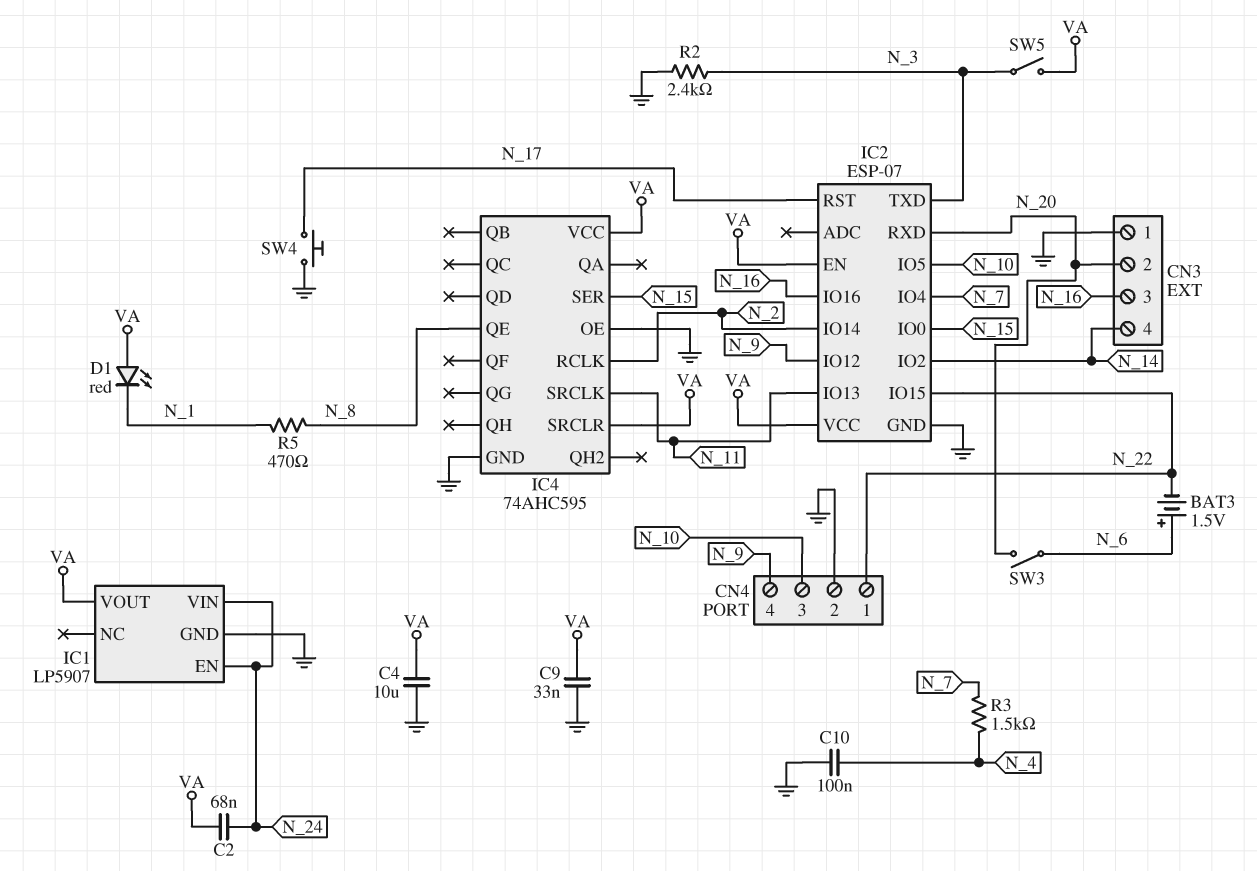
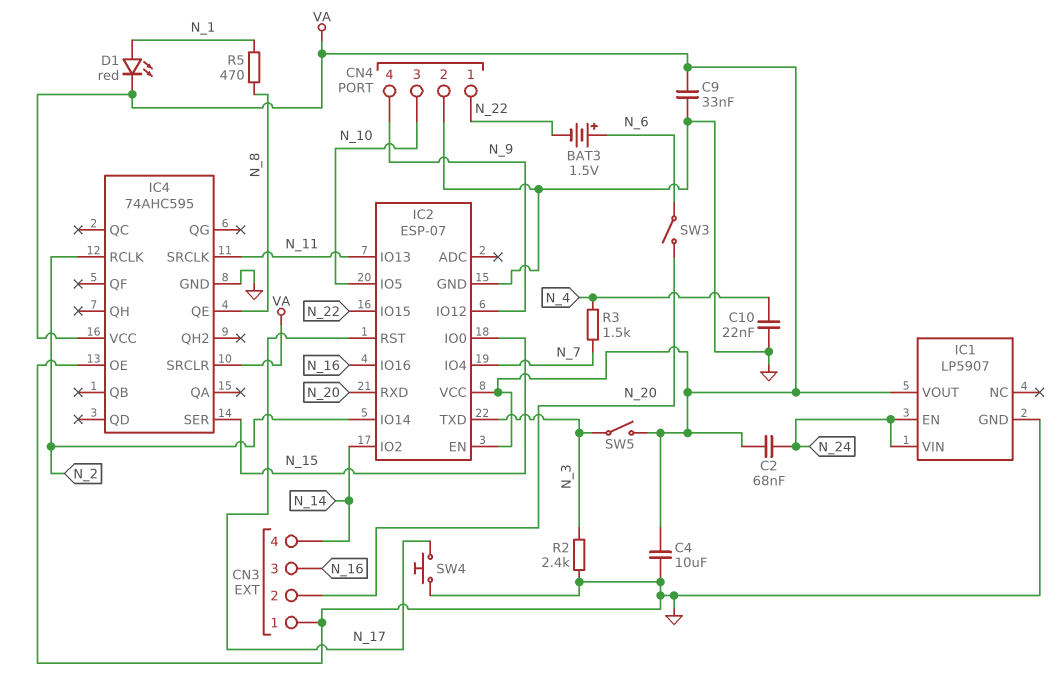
C10: 100nF (GND, N_4) -> 22nF (GND, N_4)
D1: LED red (A VA, K N_1) -> LED red (A N_1, K VA)

